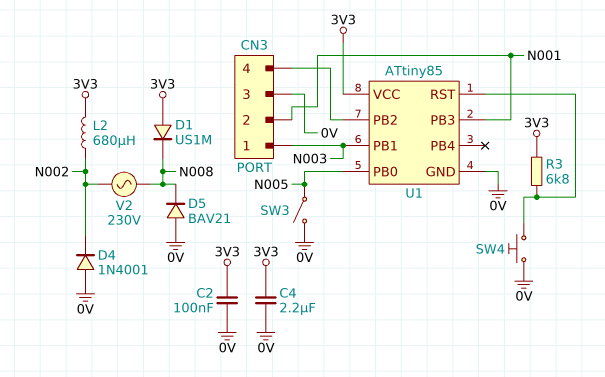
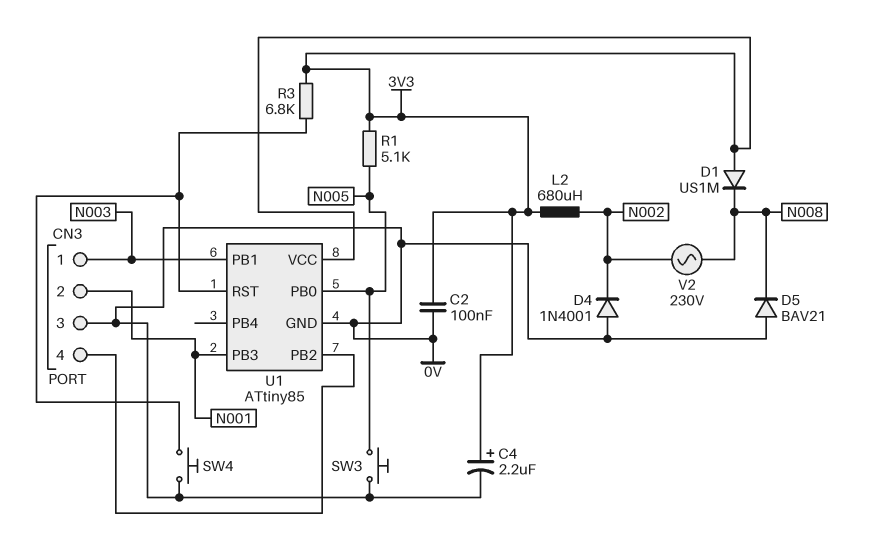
C4: 2.2uF (0V, 3V3) -> 2.2uF (plus 3V3, minus 0V)
R1: none -> 5.1k (3V3, N005)
SW3: switch (0V, N005) -> button (0V, N005)

